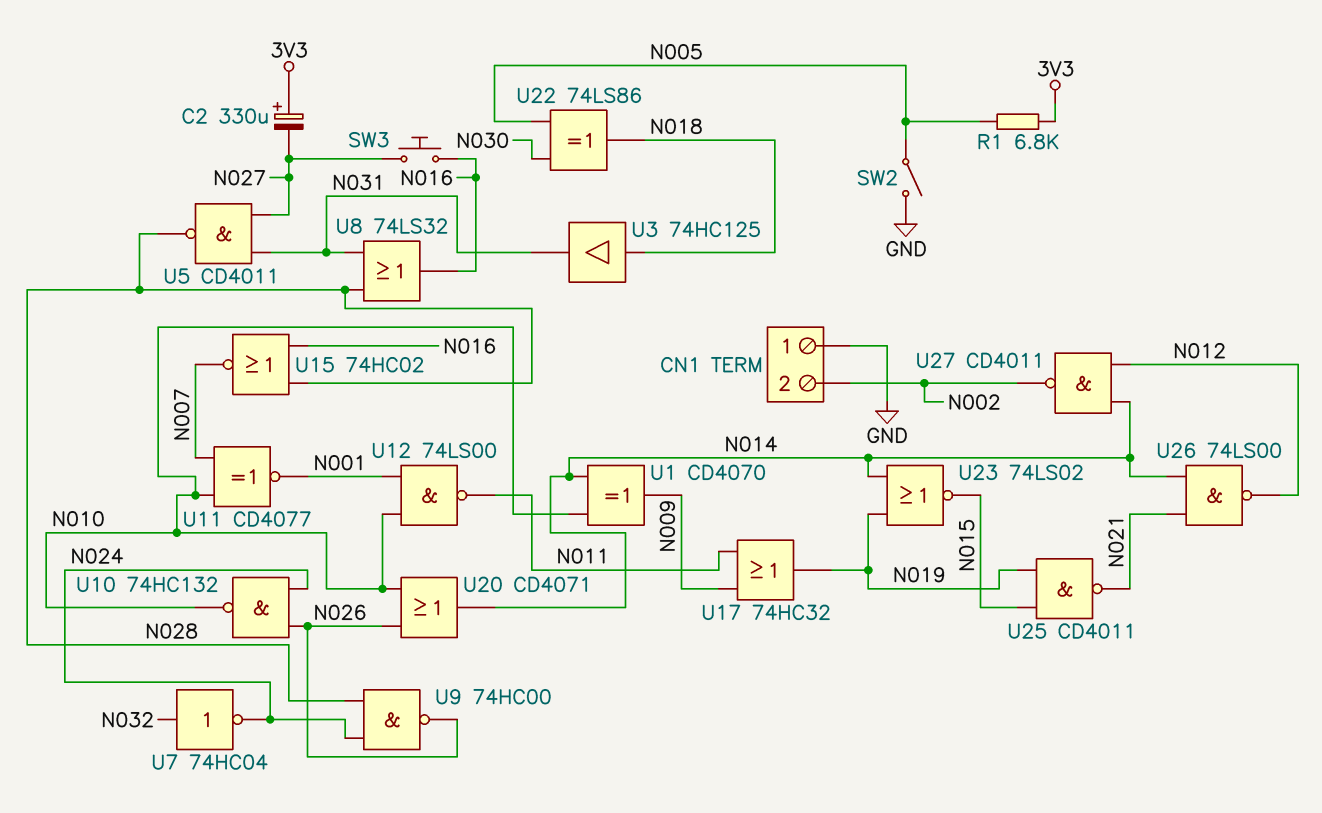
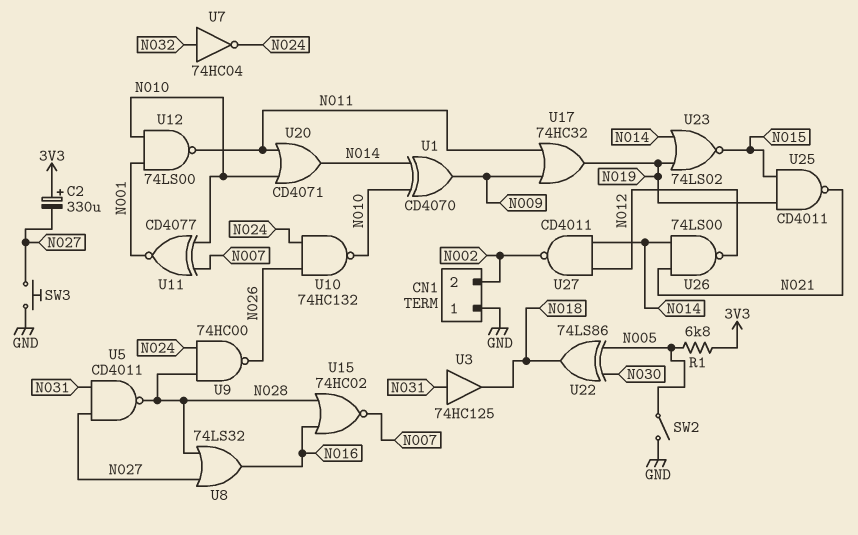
SW3: button (N016, N027) -> button (GND, N027)
U3: buffer 74HC125 (in N018, out N031) -> buffer 74HC125 (in N031, out N018)
U8: OR 74LS32 (in N028, in N031, out N016) -> OR 74LS32 (in N027, in N028, out N016)
U20: OR CD4071 (in N010, in N026, out N014) -> OR CD4071 (in N010, in N011, out N014)

